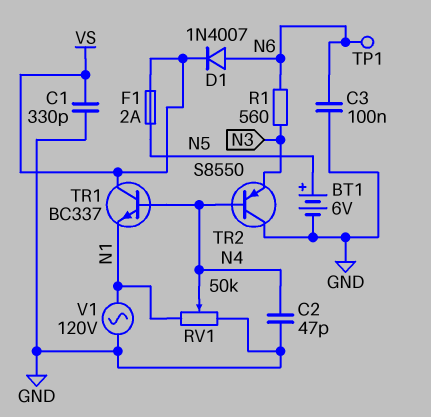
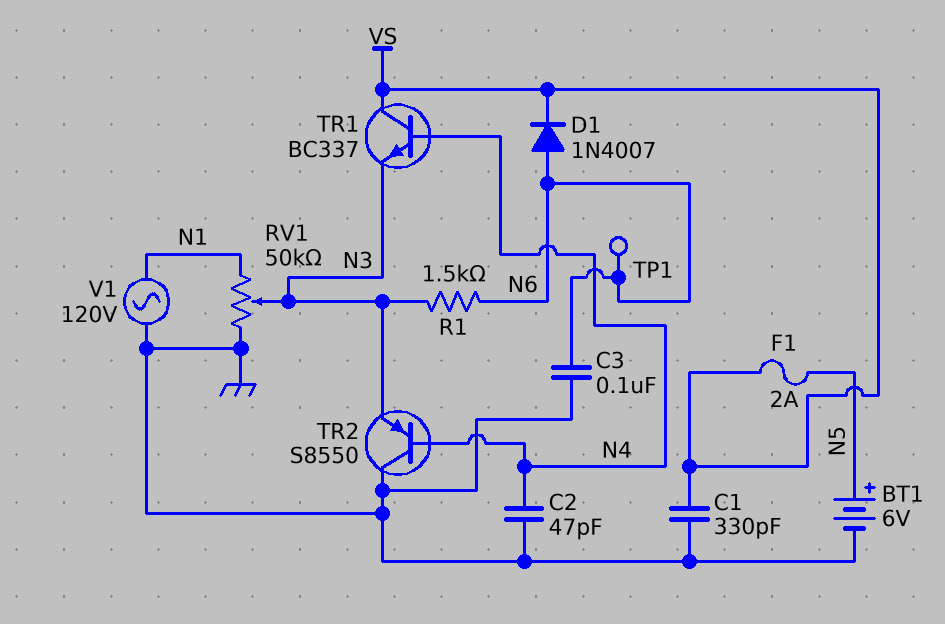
R1: 560 (N3, N6) -> 1.5k (N3, N6)
RV1: 50k (GND, N1, wiper N4) -> 50k (GND, N1, wiper N3)
TR1: NPN BC337 (B N4, C VS, E N1) -> NPN BC337 (B N4, C VS, E N3)

